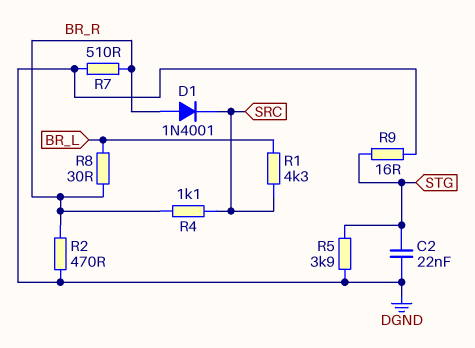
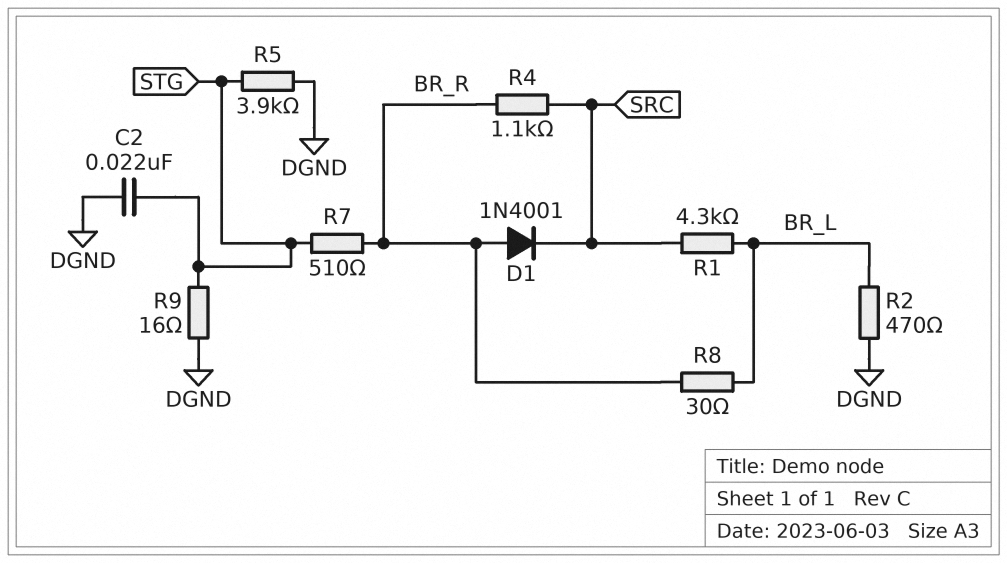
R2: 470 (BR_R, DGND) -> 470 (BR_L, DGND)
R7: 510 (BR_R, DGND) -> 510 (BR_R, STG)

